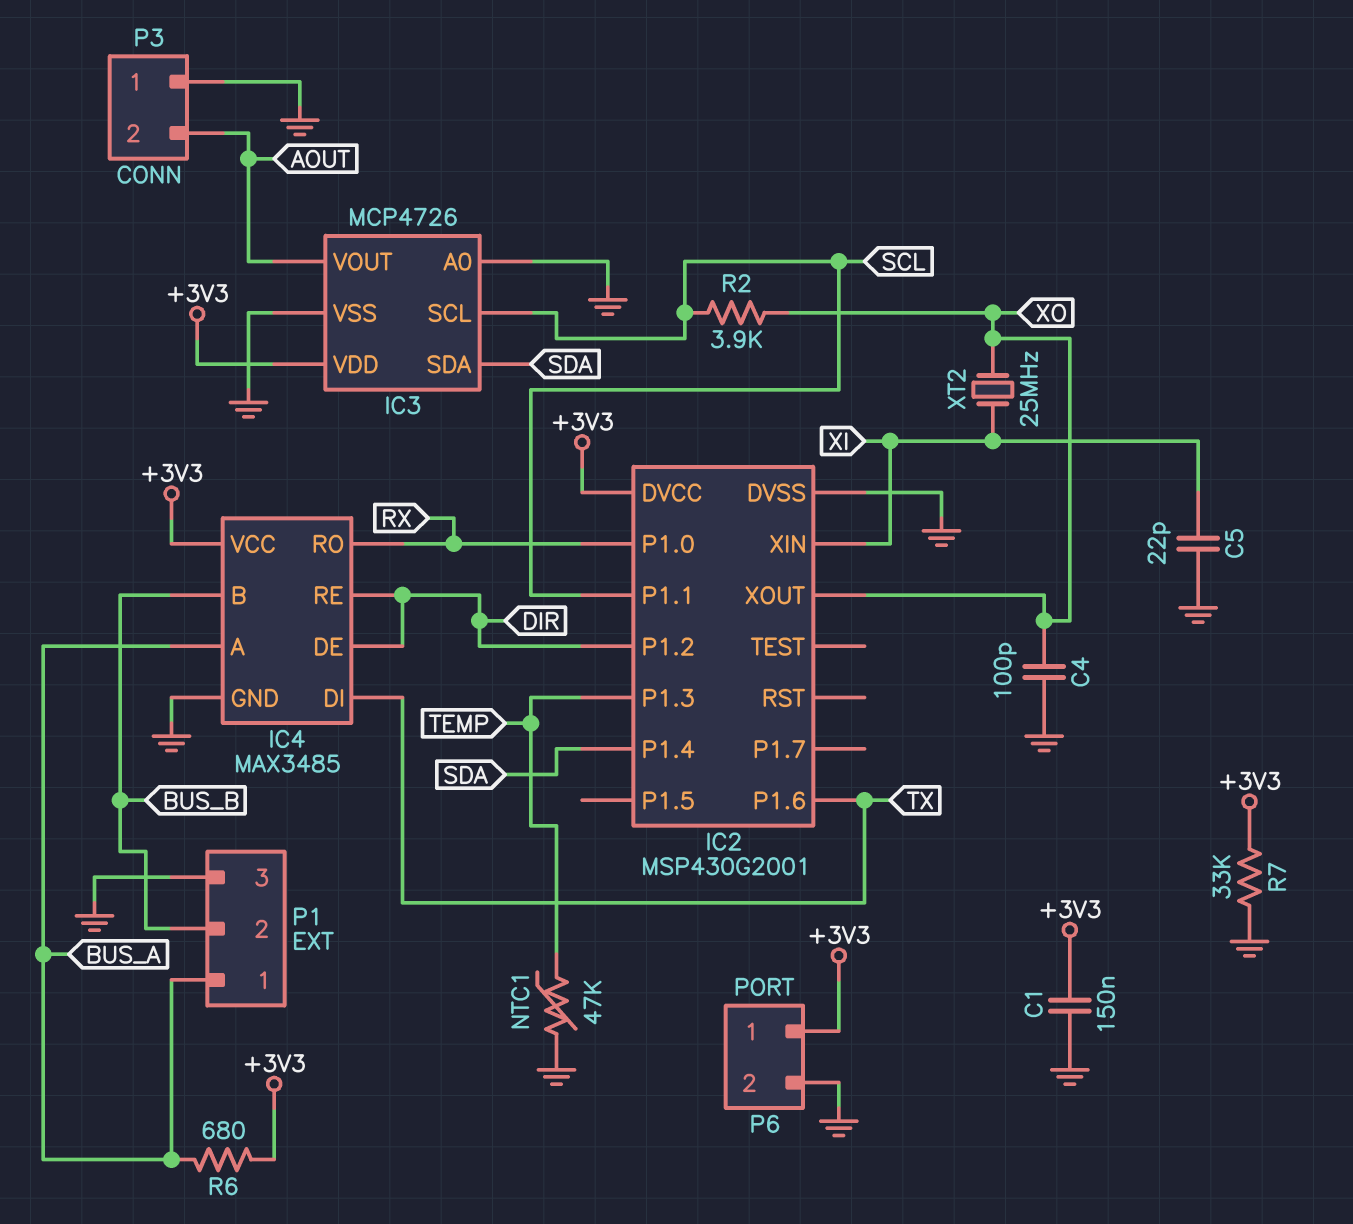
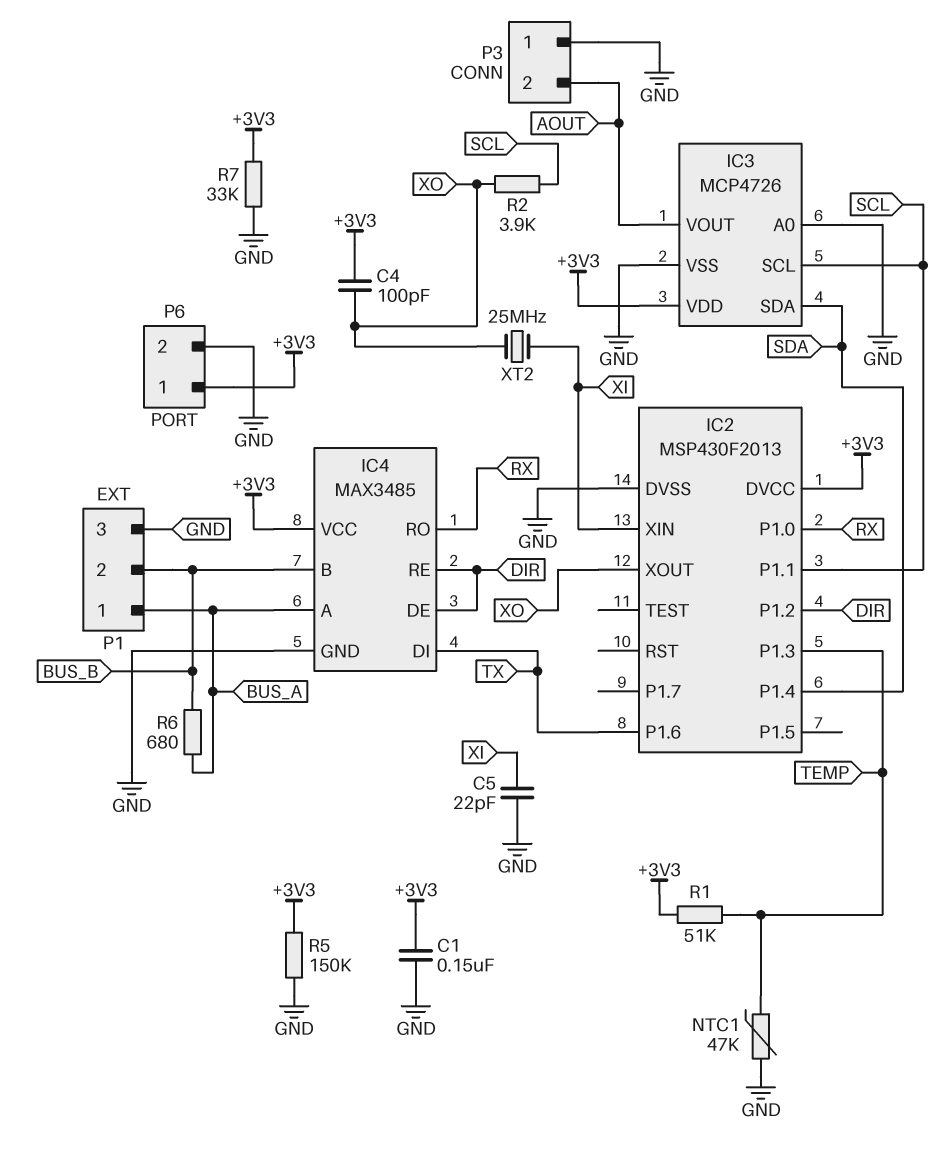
C4: 100pF (GND, XO) -> 100pF (+3V3, XO)
IC2: MSP430G2001 -> MSP430F2013
R1: none -> 51k (+3V3, TEMP)
R5: none -> 150k (+3V3, GND)
R6: 680 (+3V3, BUS_A) -> 680 (BUS_A, BUS_B)

